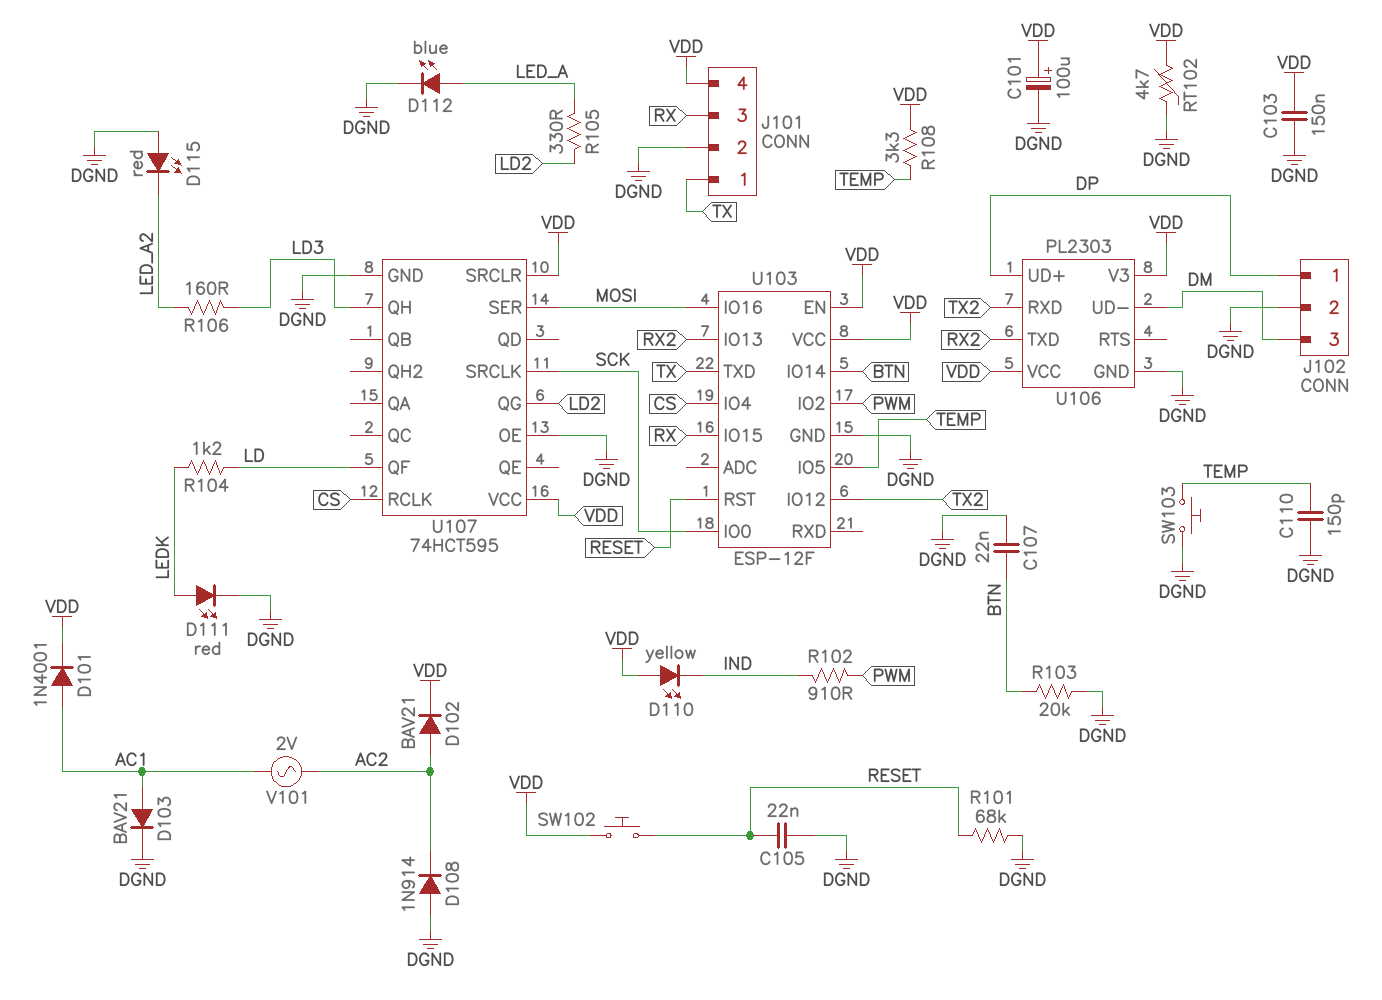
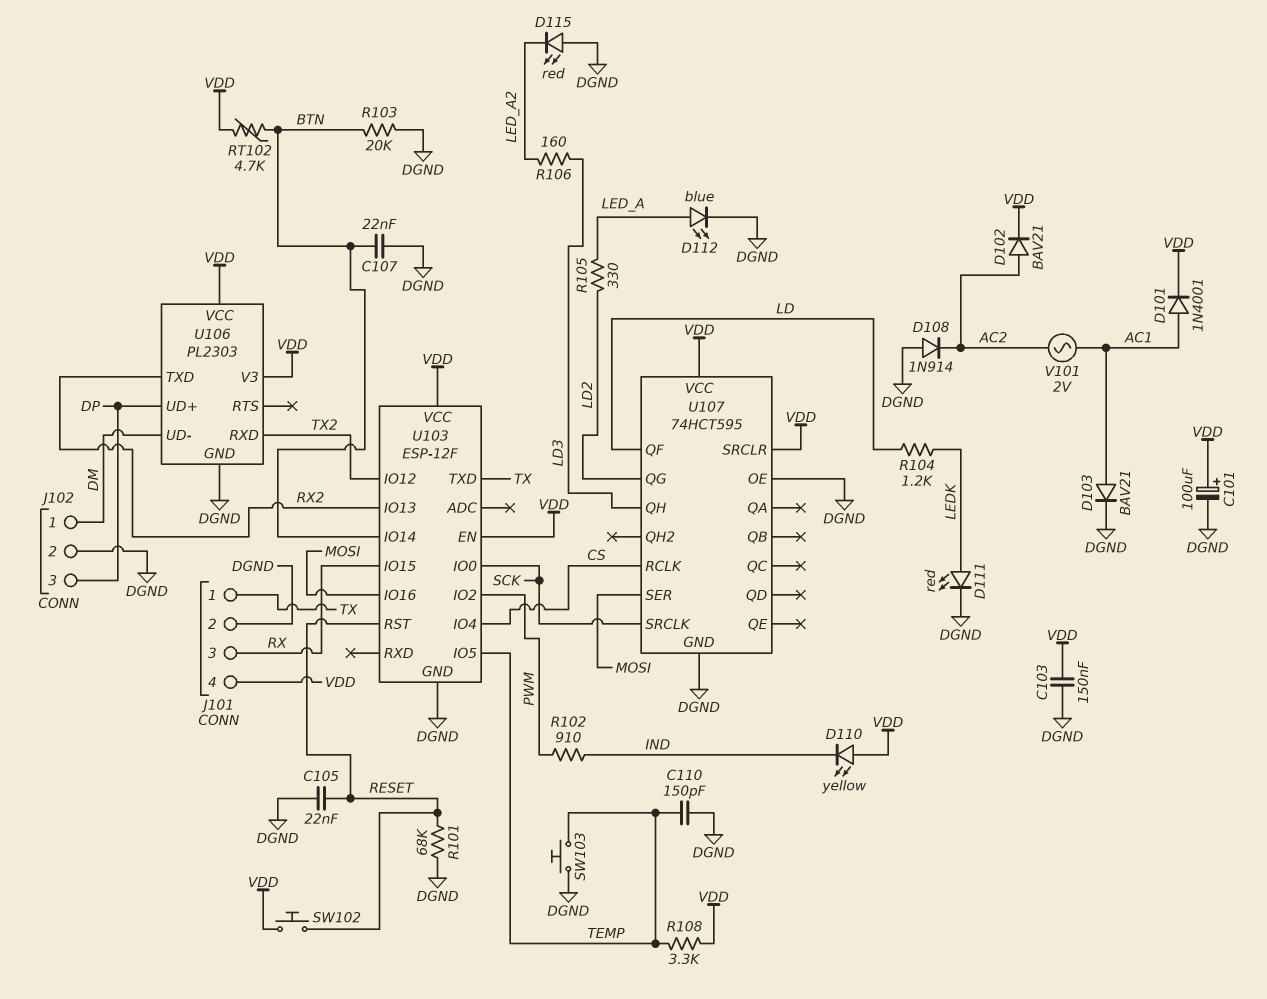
J102 pin 1: DP -> DM
J102 pin 3: DM -> DP
RT102: 4.7k (DGND, VDD) -> 4.7k (BTN, VDD)

